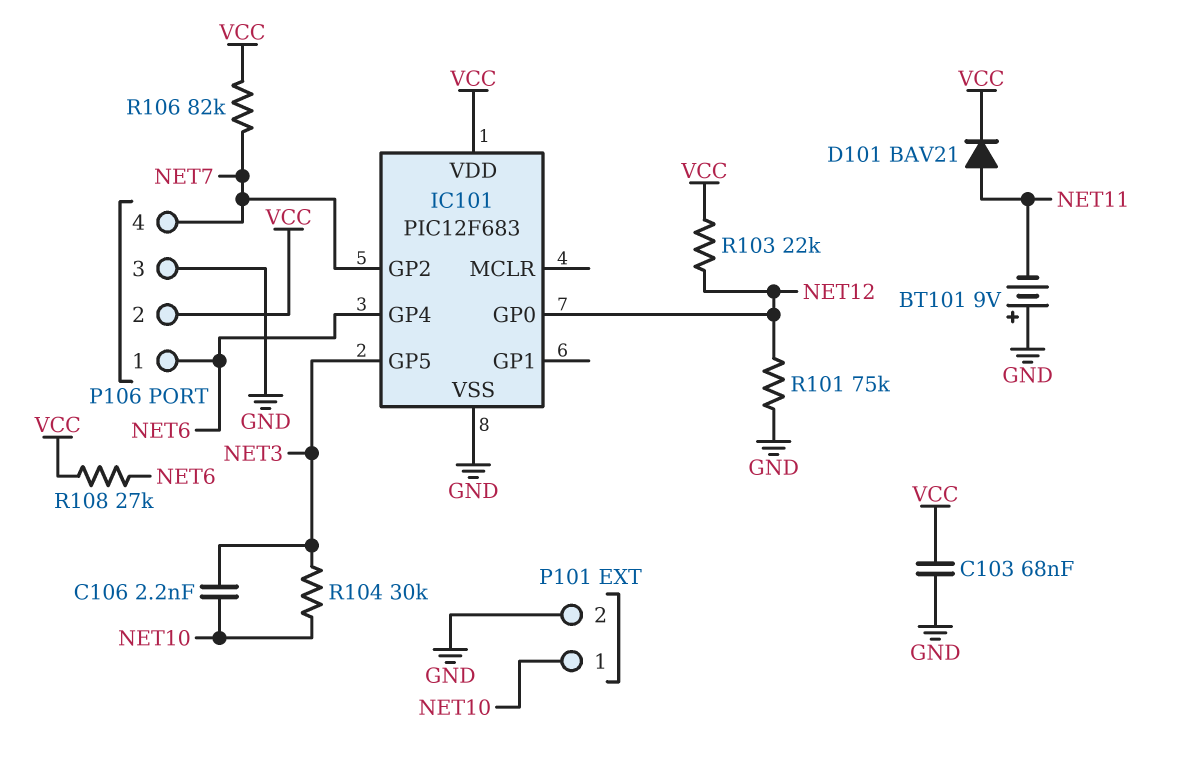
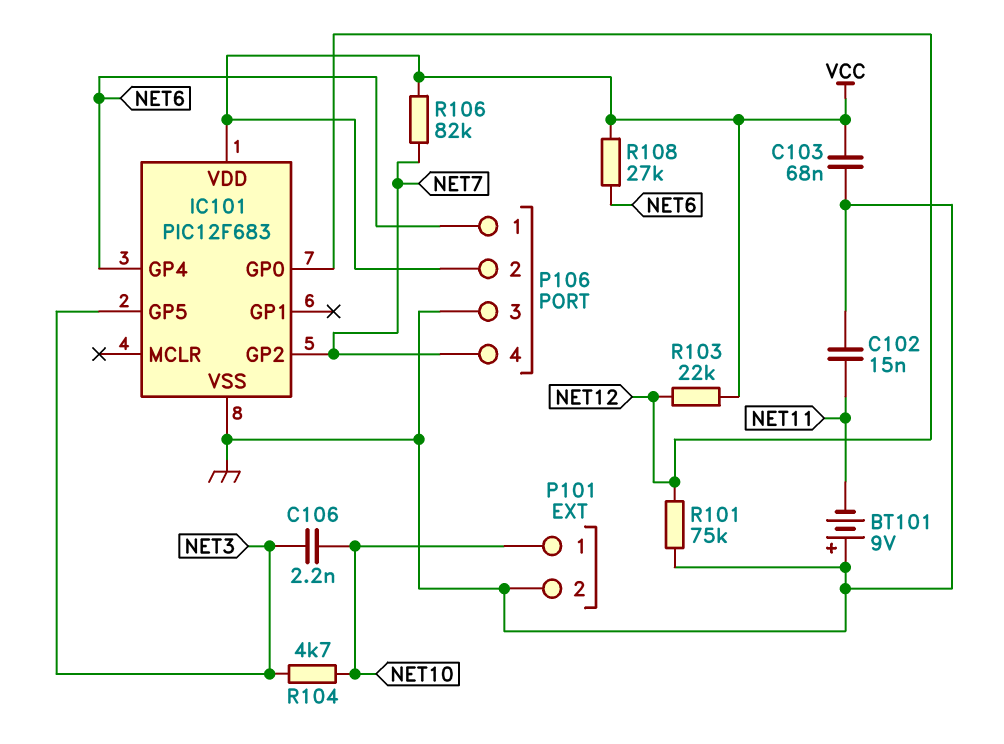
C102: none -> 15nF (GND, NET11)
D101: diode BAV21 (A NET11, K VCC) -> none
R104: 30k (NET3, NET10) -> 4.7k (NET3, NET10)

